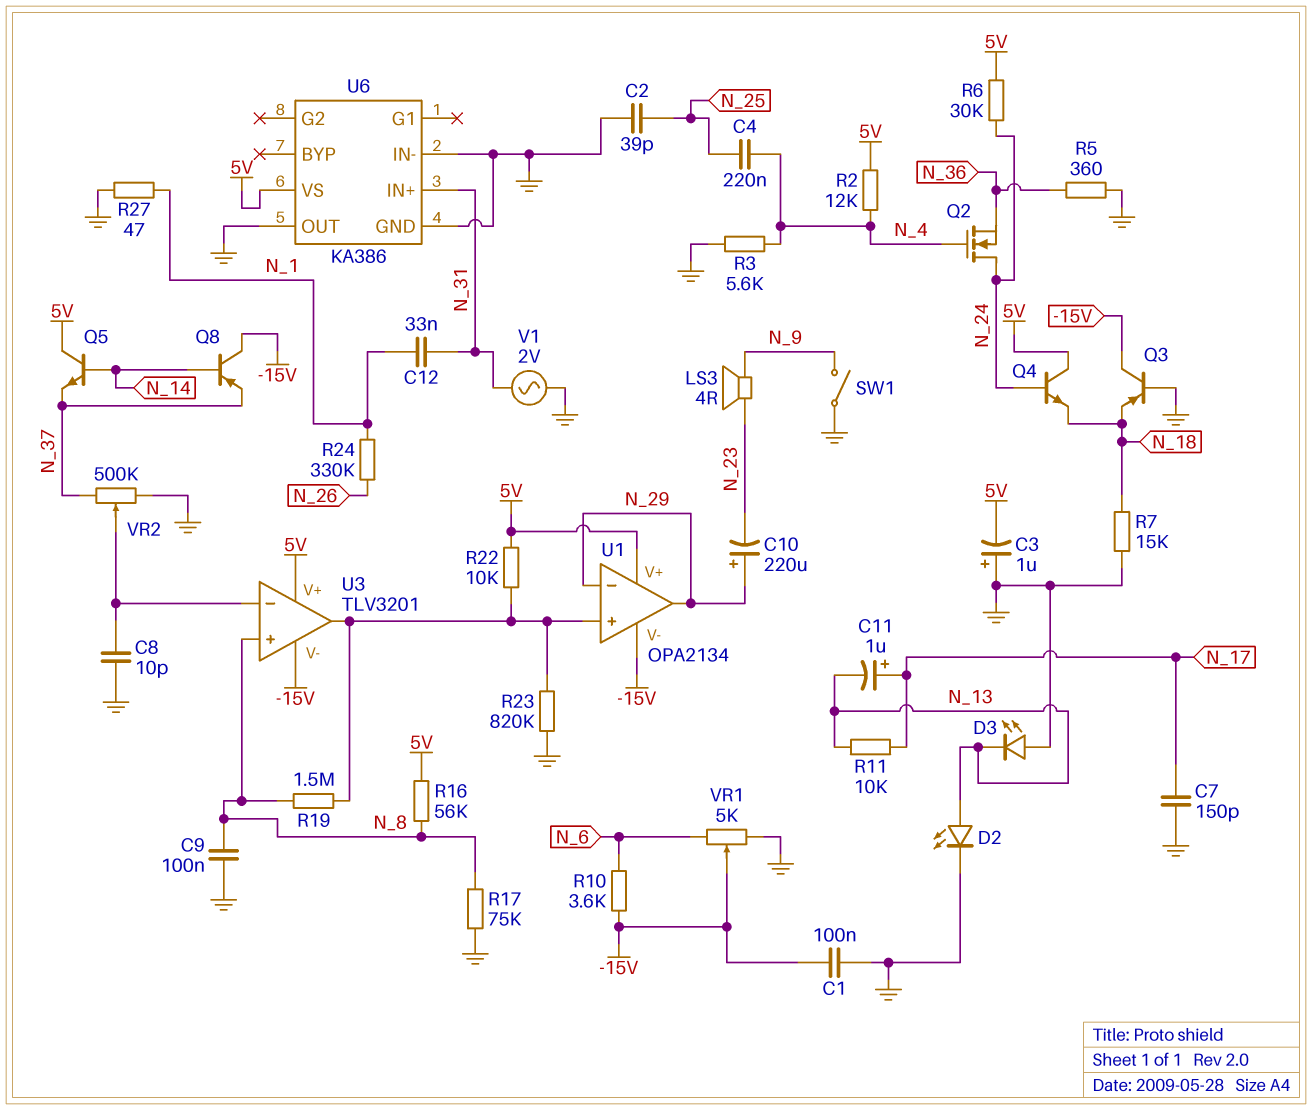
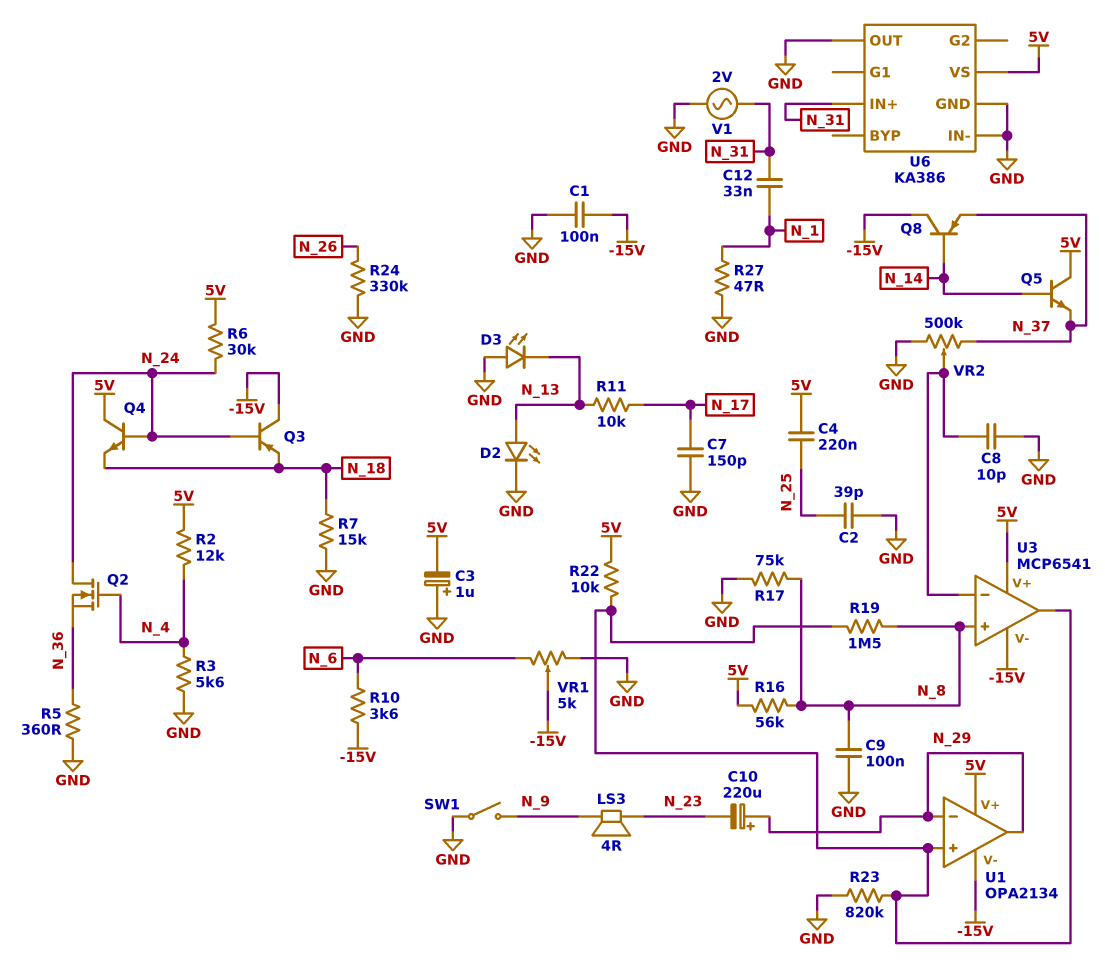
C4: 220nF (N_4, N_25) -> 220nF (5V, N_25)
C11: 1uF (plus N_17, minus N_13) -> none
Q3: PNP (B GND, C -15V, E N_18) -> PNP (B N_24, C -15V, E N_18)
R24: 330k (N_1, N_26) -> 330k (GND, N_26)
U3: TLV3201 -> MCP6541

